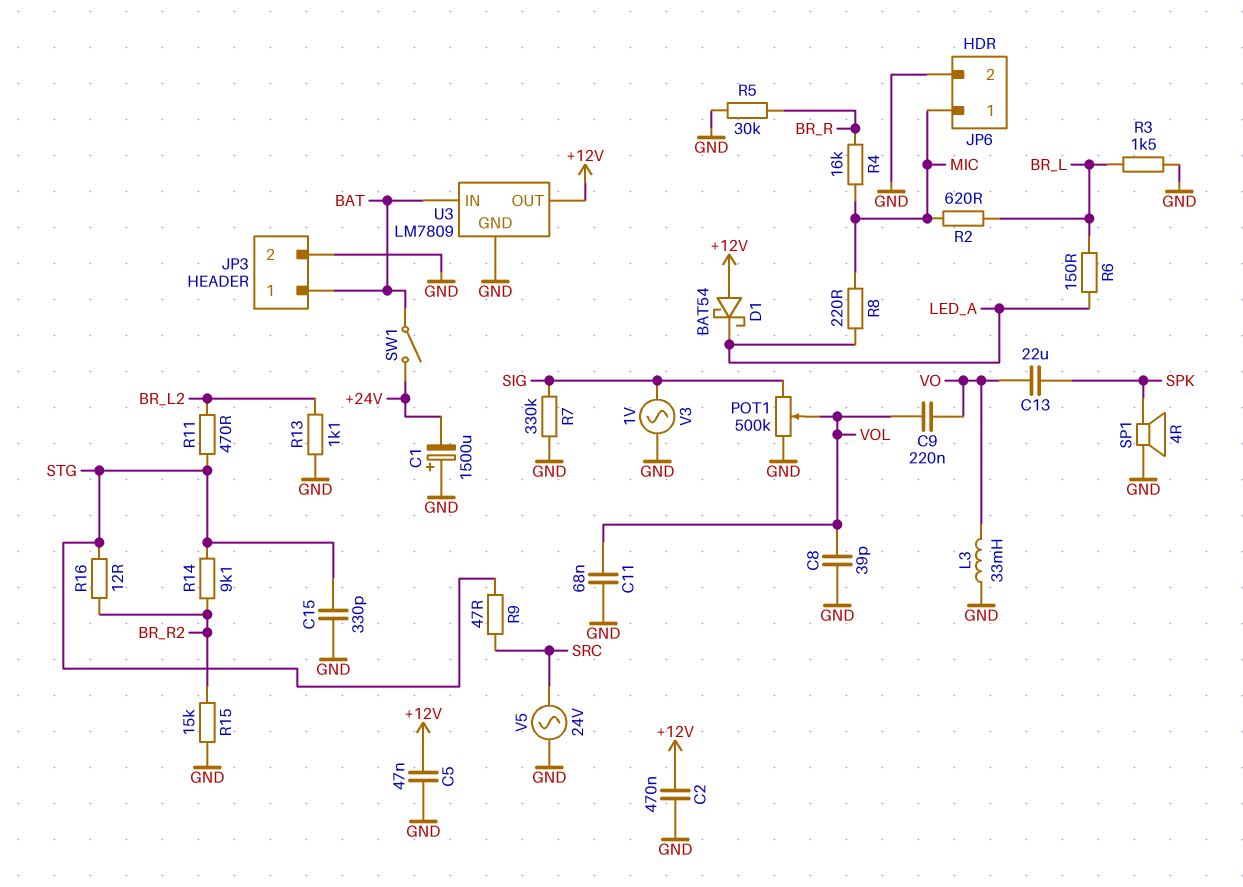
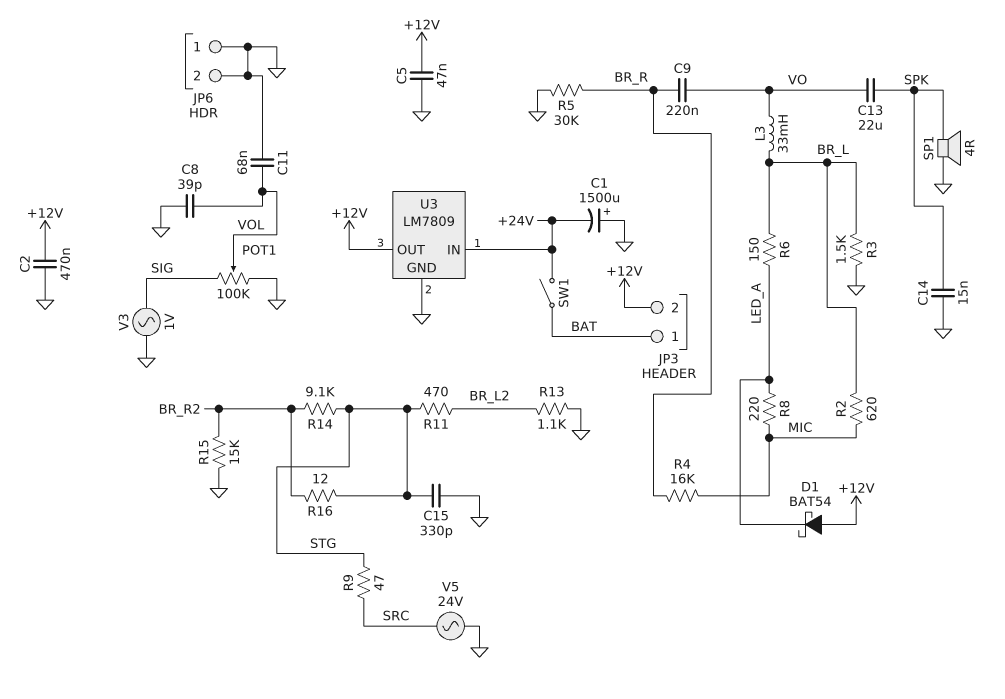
C9: 220nF (VO, VOL) -> 220nF (BR_R, VO)
C14: none -> 15nF (GND, SPK)
JP3 pin 2: GND -> +12V
JP6 pin 1: MIC -> GND
L3: 33mH (GND, VO) -> 33mH (BR_L, VO)
POT1: 500k (GND, SIG, wiper VOL) -> 100k (GND, SIG, wiper VOL)
R7: 330k (GND, SIG) -> none
U3 pin IN: BAT -> +24V

